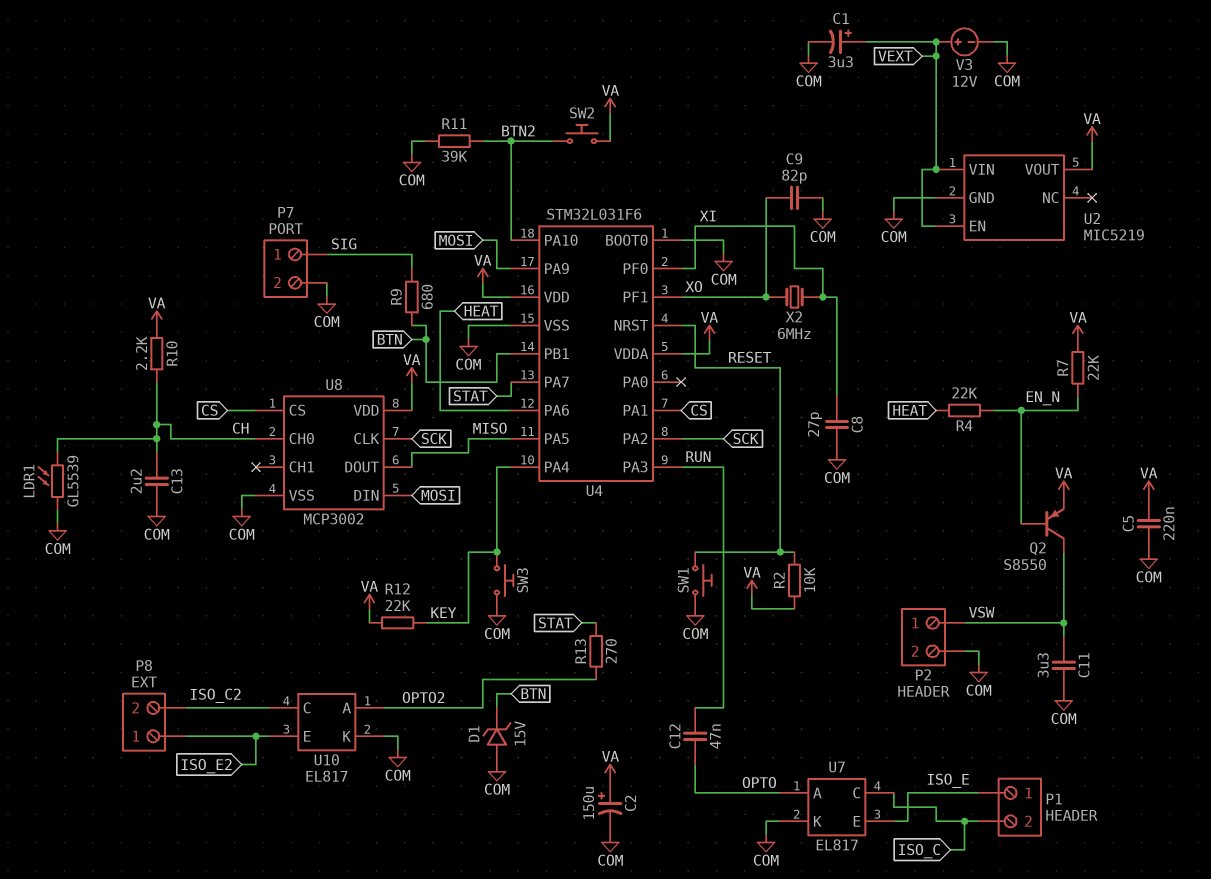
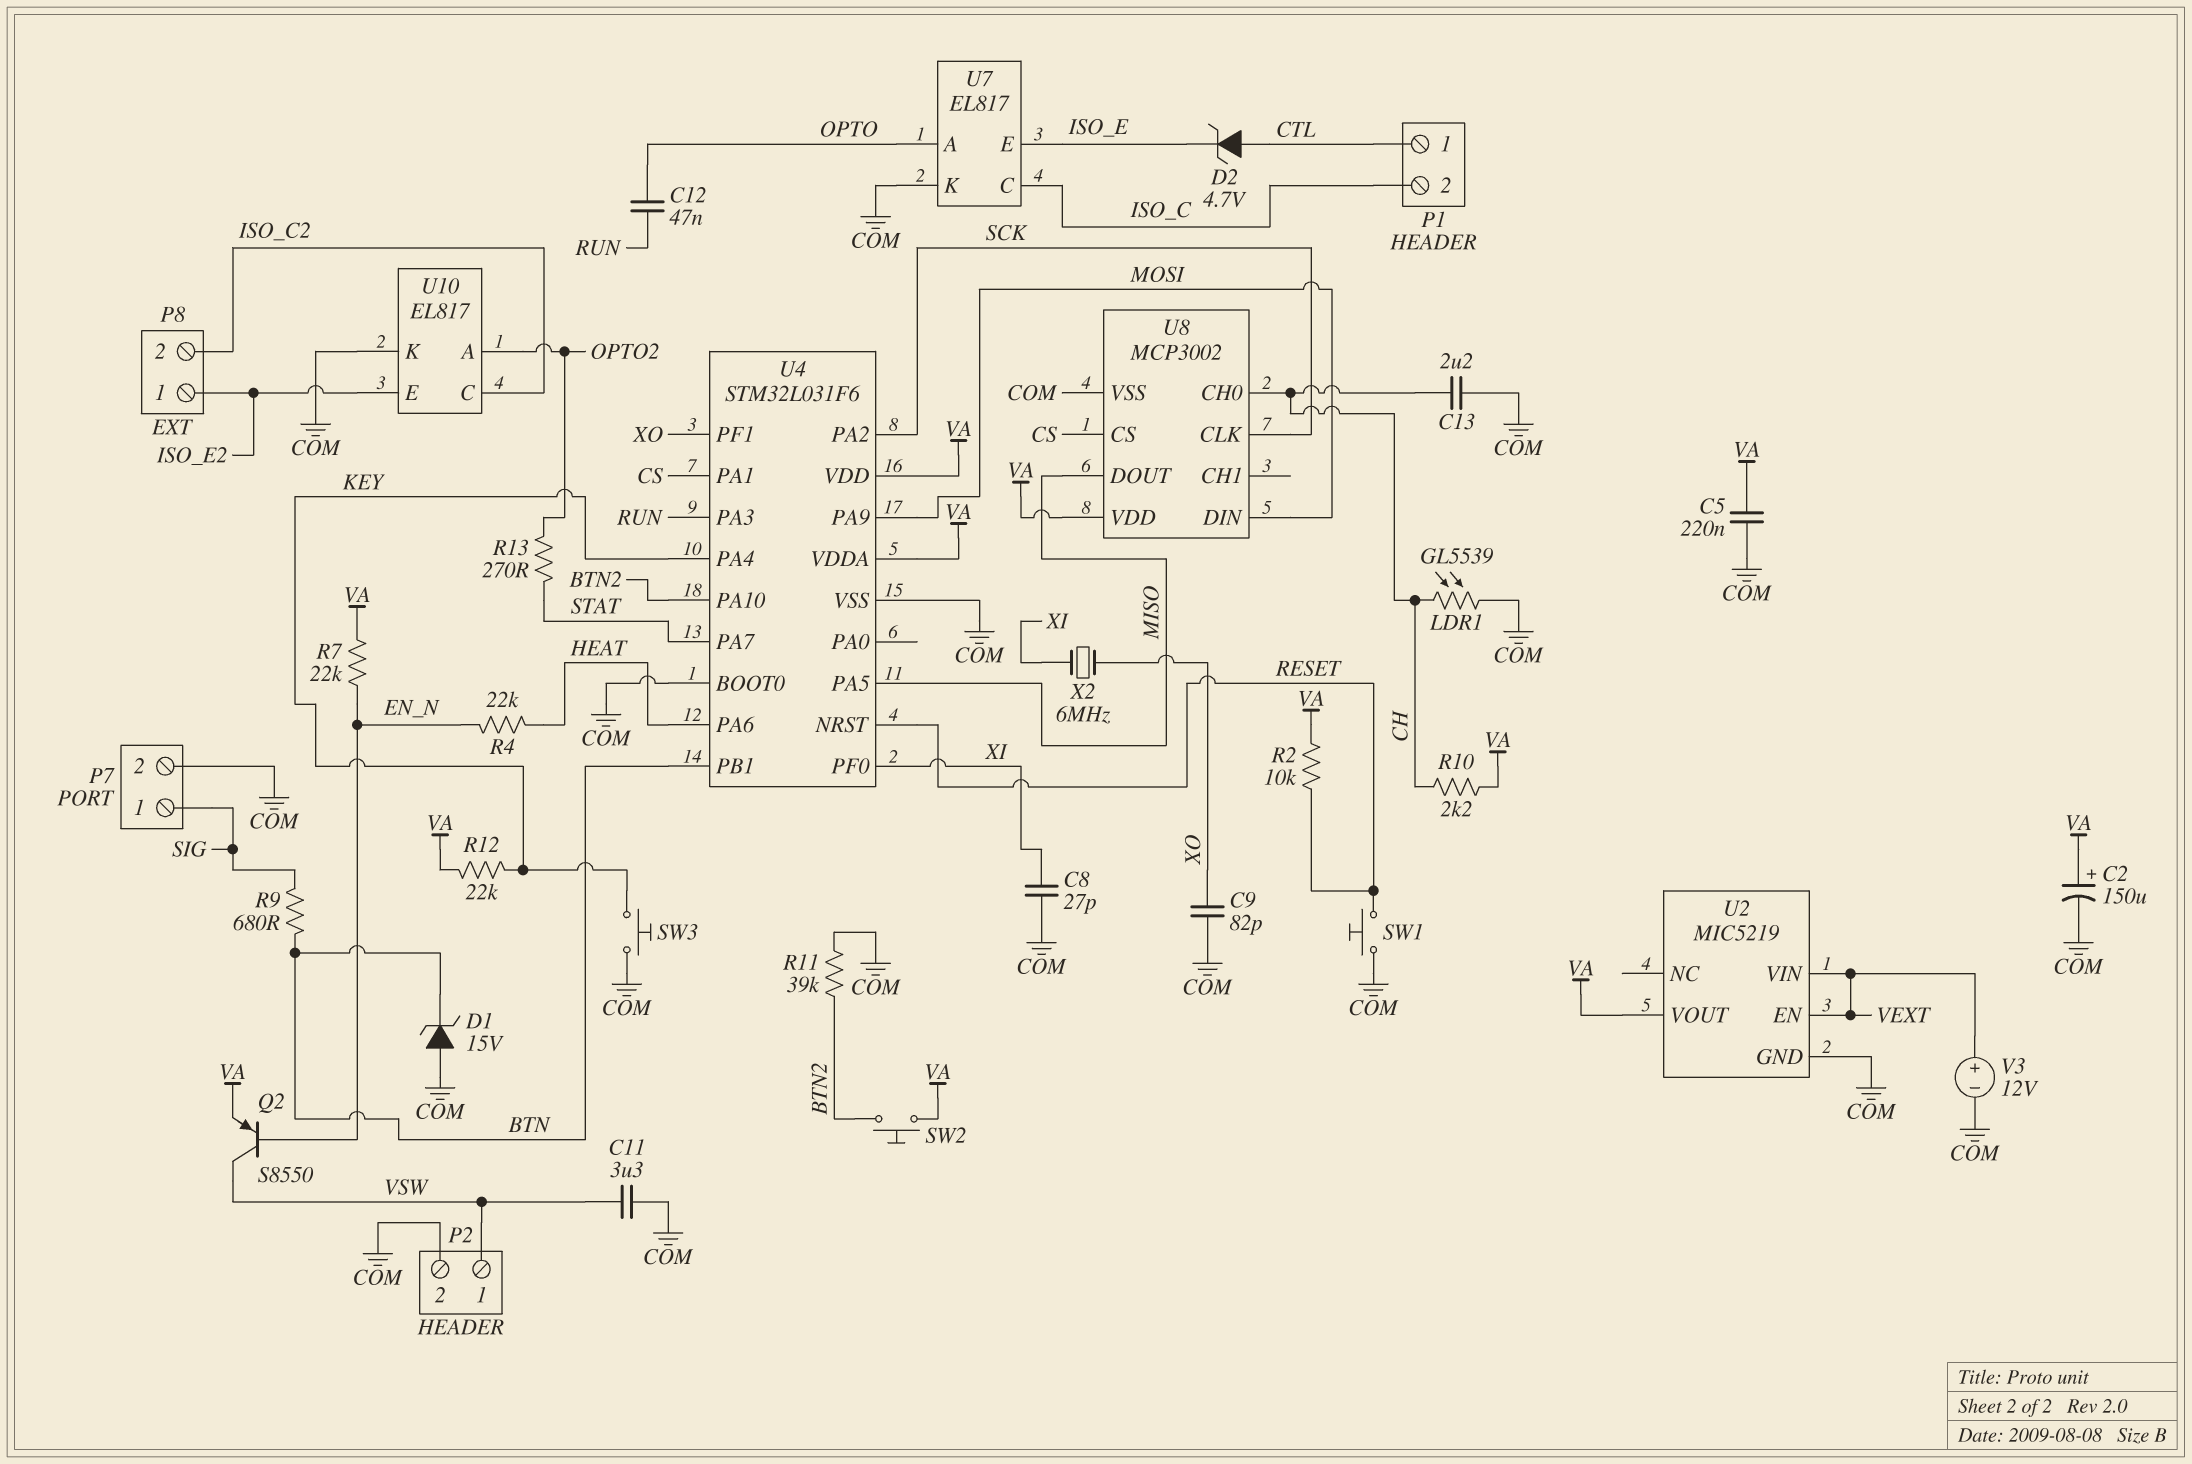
C1: 3.3uF (plus VEXT, minus COM) -> none
D2: none -> zener 4.7V (A CTL, K ISO_E)
P1 pin 1: ISO_E -> CTL

